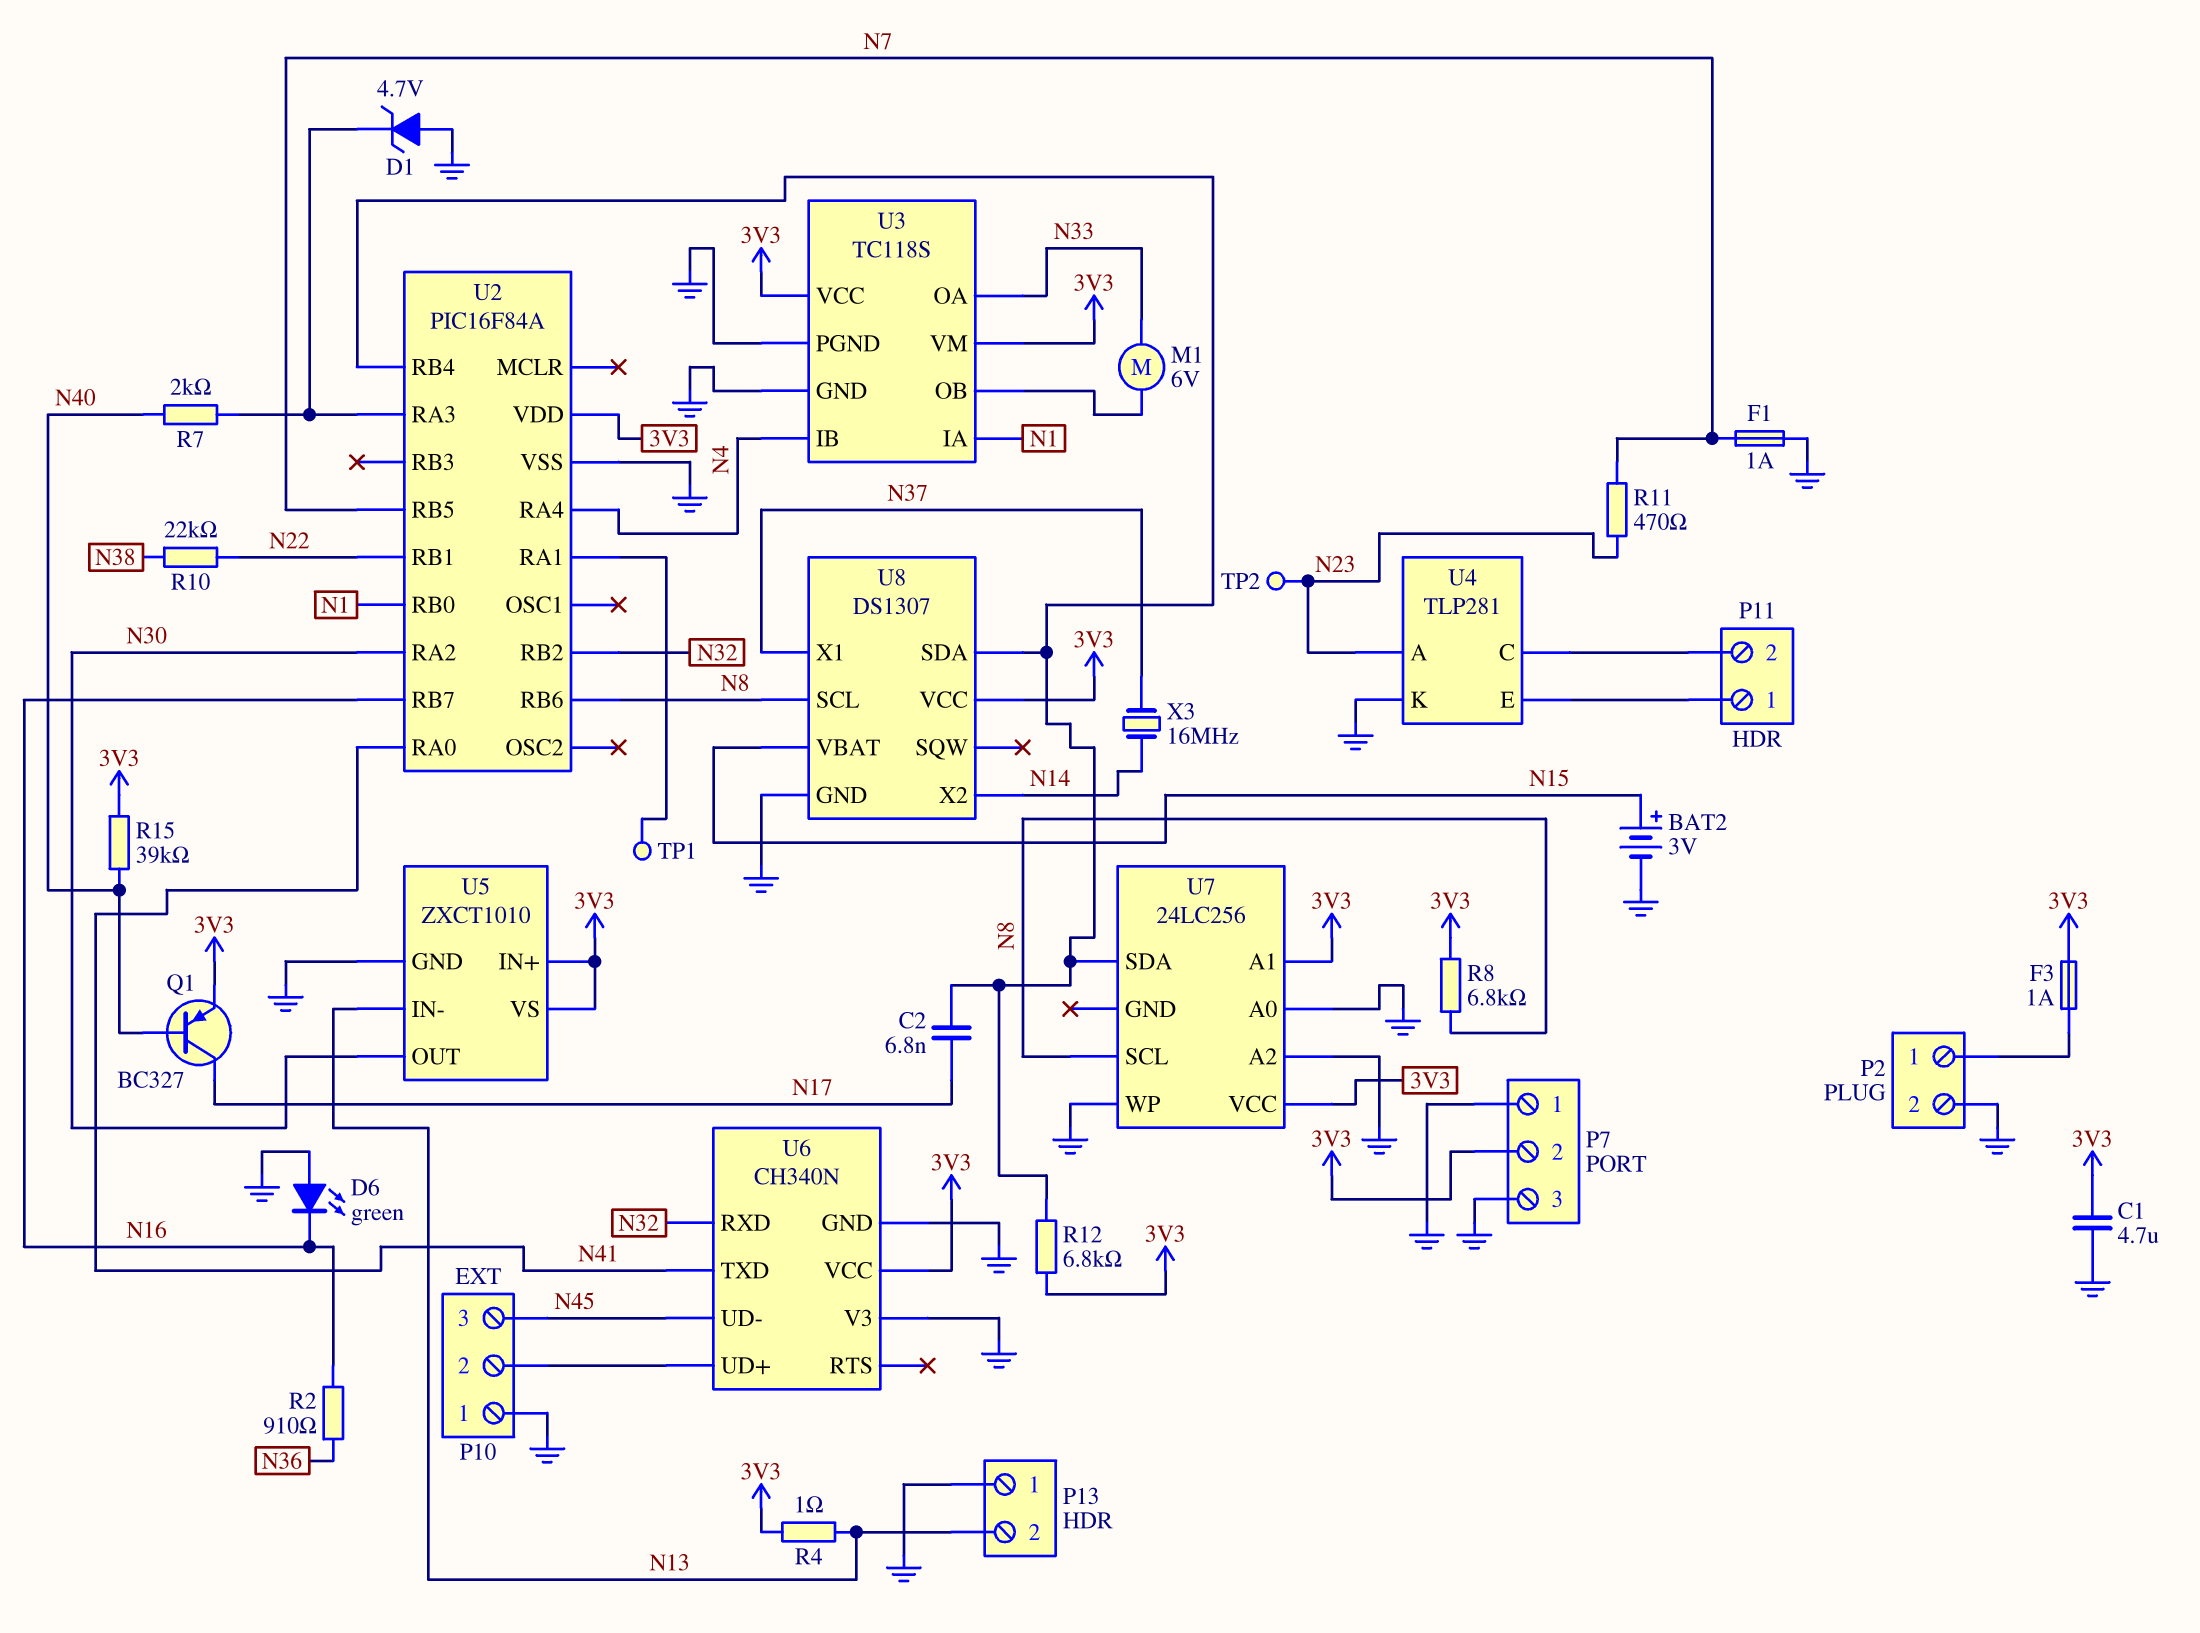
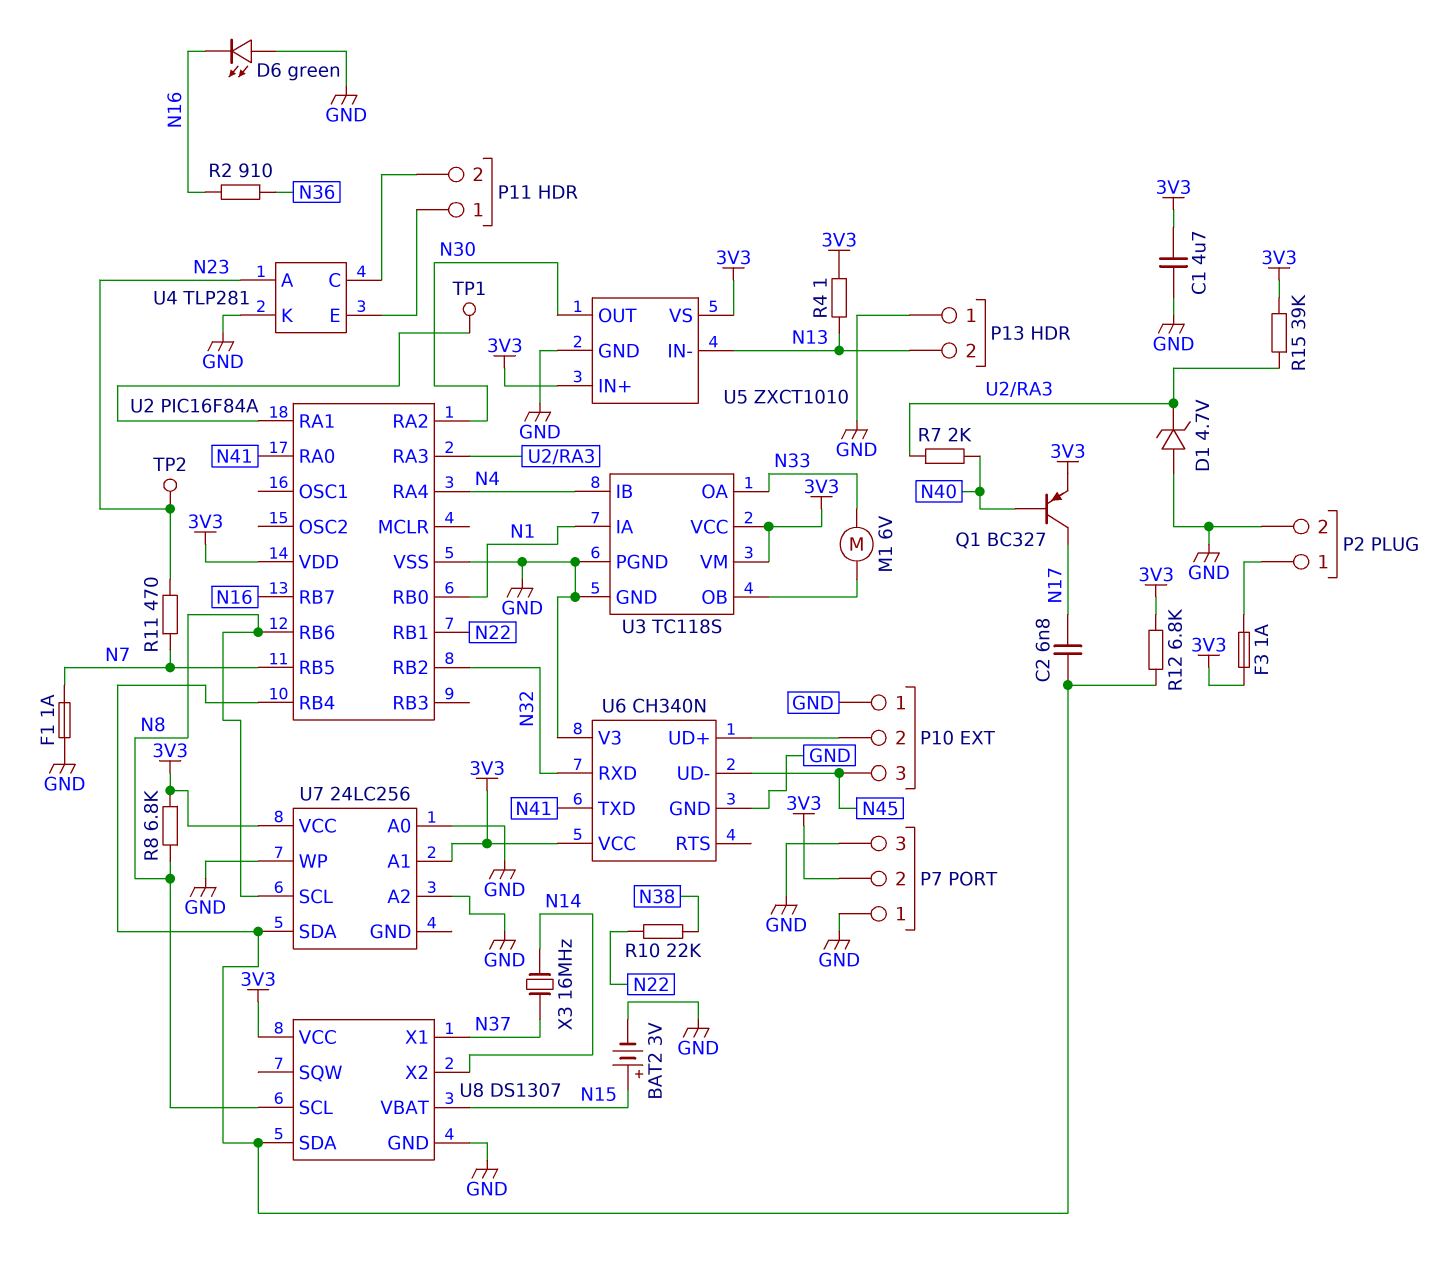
R15: 39k (3V3, N40) -> 39k (3V3, U2/RA3)

